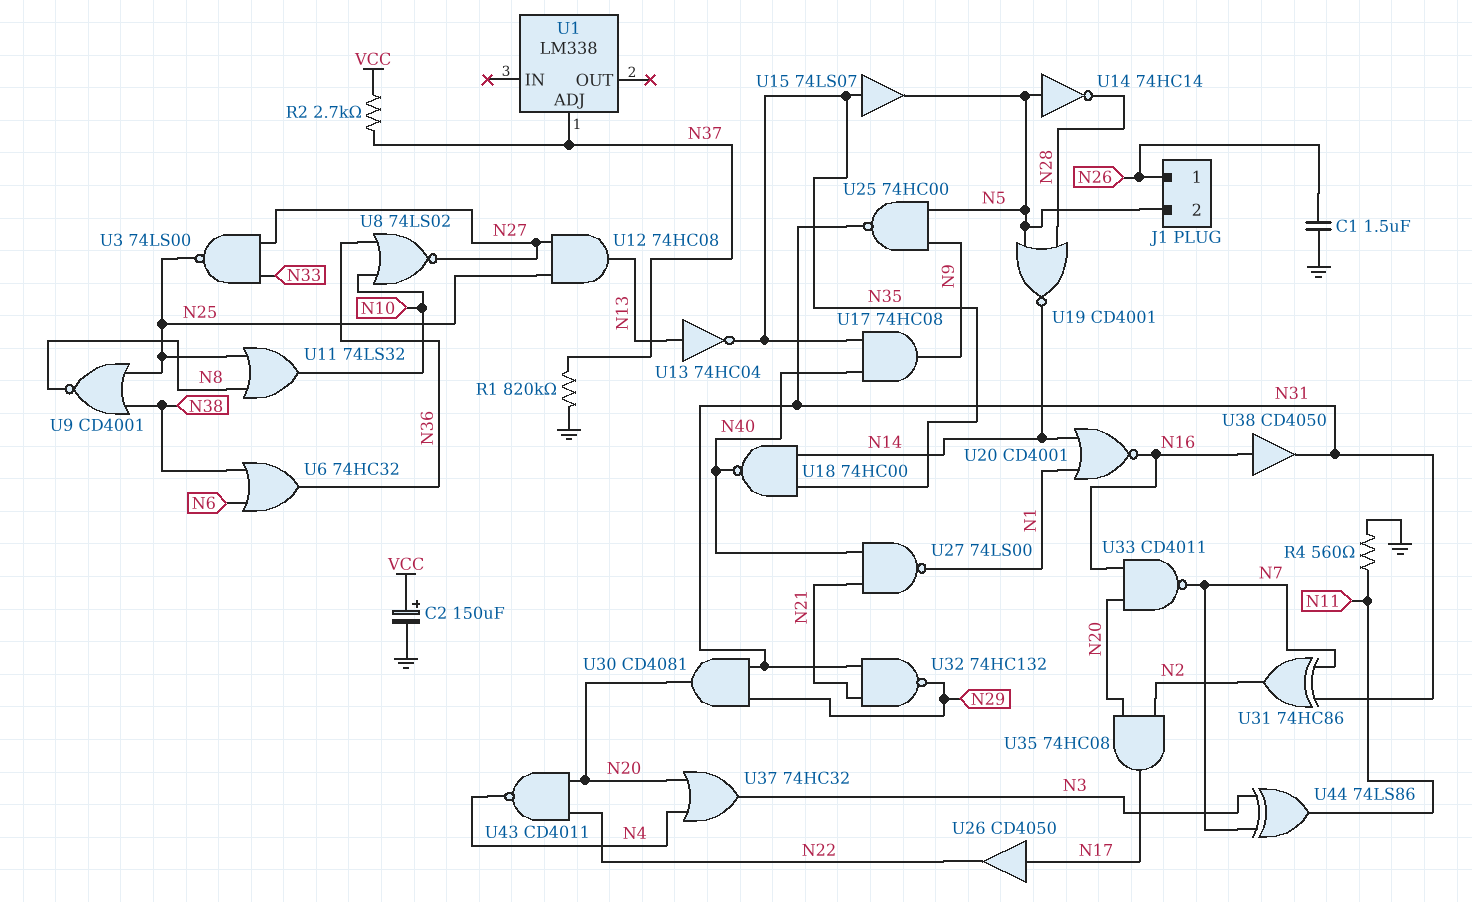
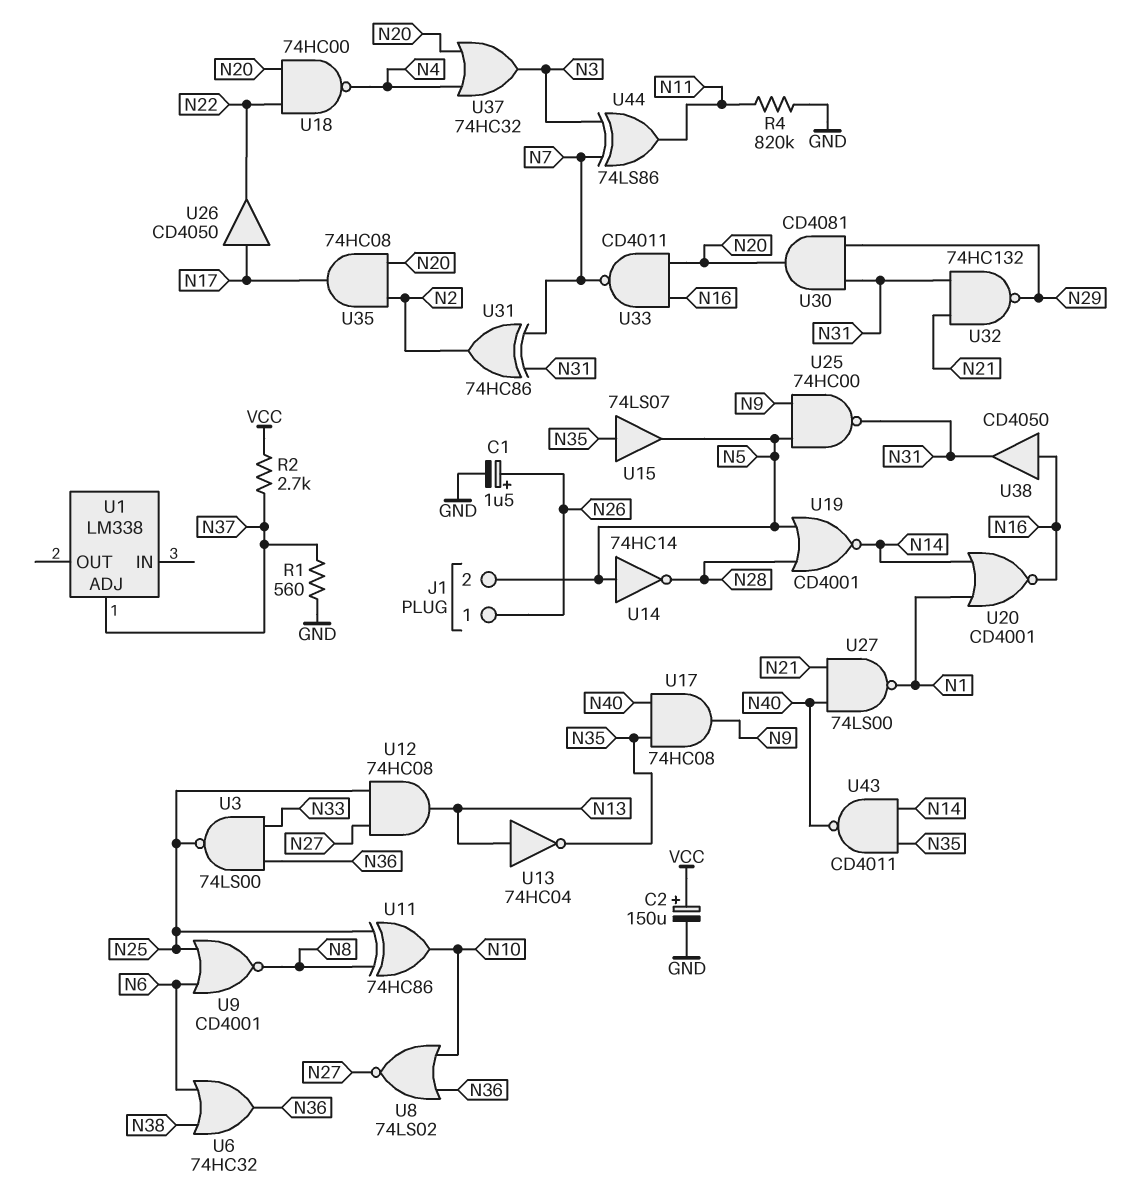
C1: 1.5uF (GND, N26) -> 1.5uF (plus N26, minus GND)
R1: 820k (GND, N37) -> 560 (GND, N37)
R4: 560 (GND, N11) -> 820k (GND, N11)
U3: NAND 74LS00 (in N27, in N33, out N25) -> NAND 74LS00 (in N33, in N36, out N25)
U9: NOR CD4001 (in N25, in N38, out N8) -> NOR CD4001 (in N6, in N25, out N8)
U11: OR 74LS32 (in N8, in N25, out N10) -> XOR 74HC86 (in N8, in N25, out N10)
U18: NAND 74HC00 (in N14, in N35, out N40) -> NAND 74HC00 (in N20, in N22, out N4)
U43: NAND CD4011 (in N20, in N22, out N4) -> NAND CD4011 (in N14, in N35, out N40)

